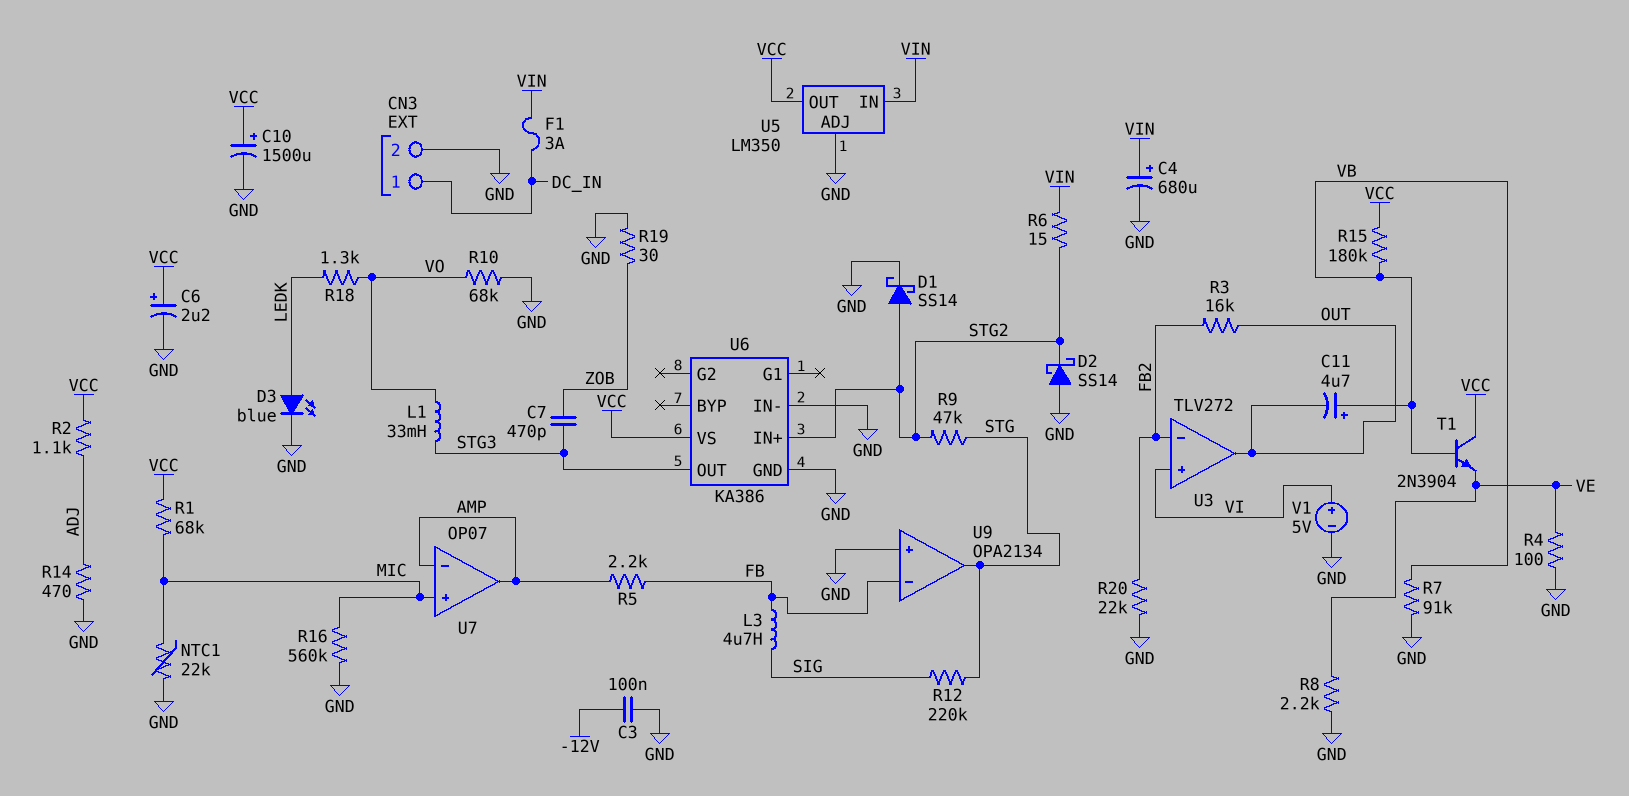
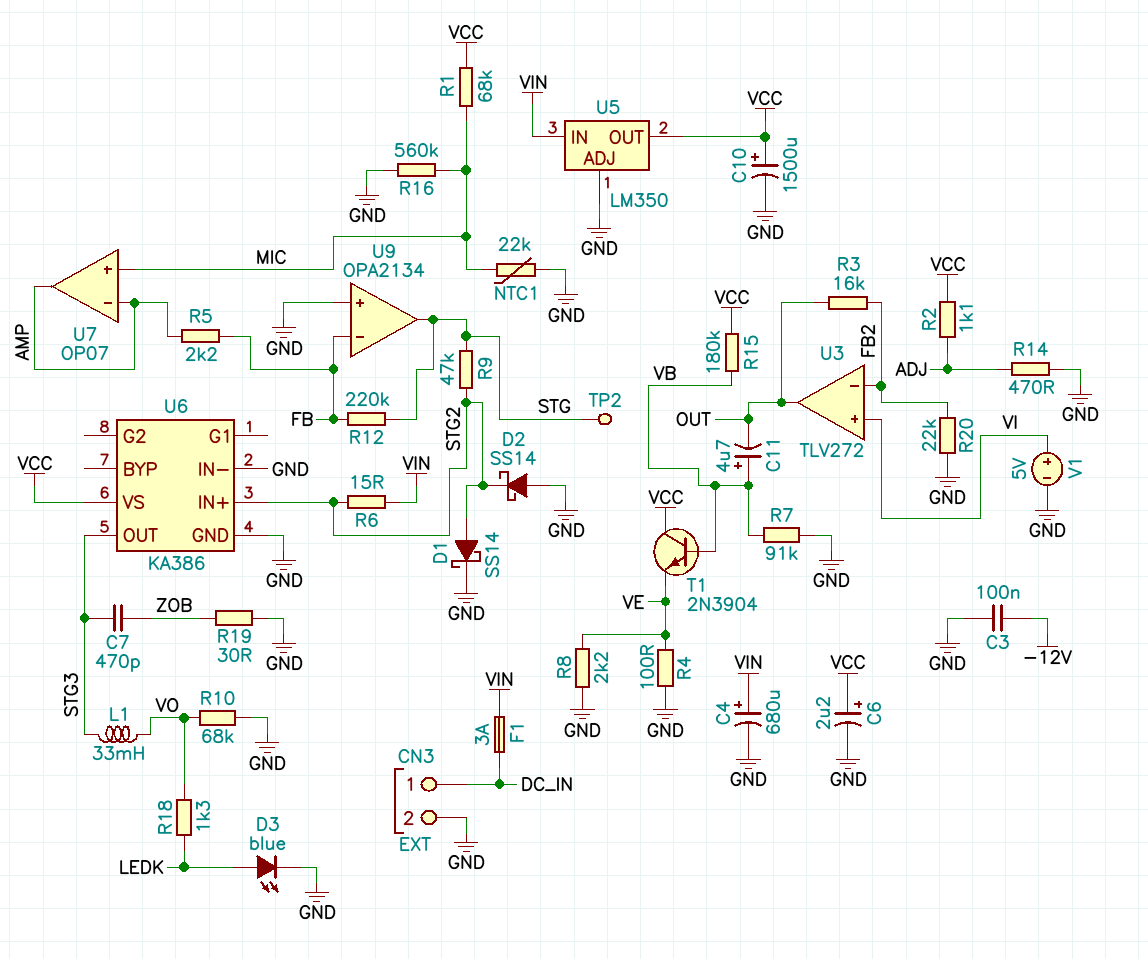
L3: 4.7uH (FB, SIG) -> none
R12: 220k (SIG, STG) -> 220k (FB, STG)
TP2: none -> test point (STG)

